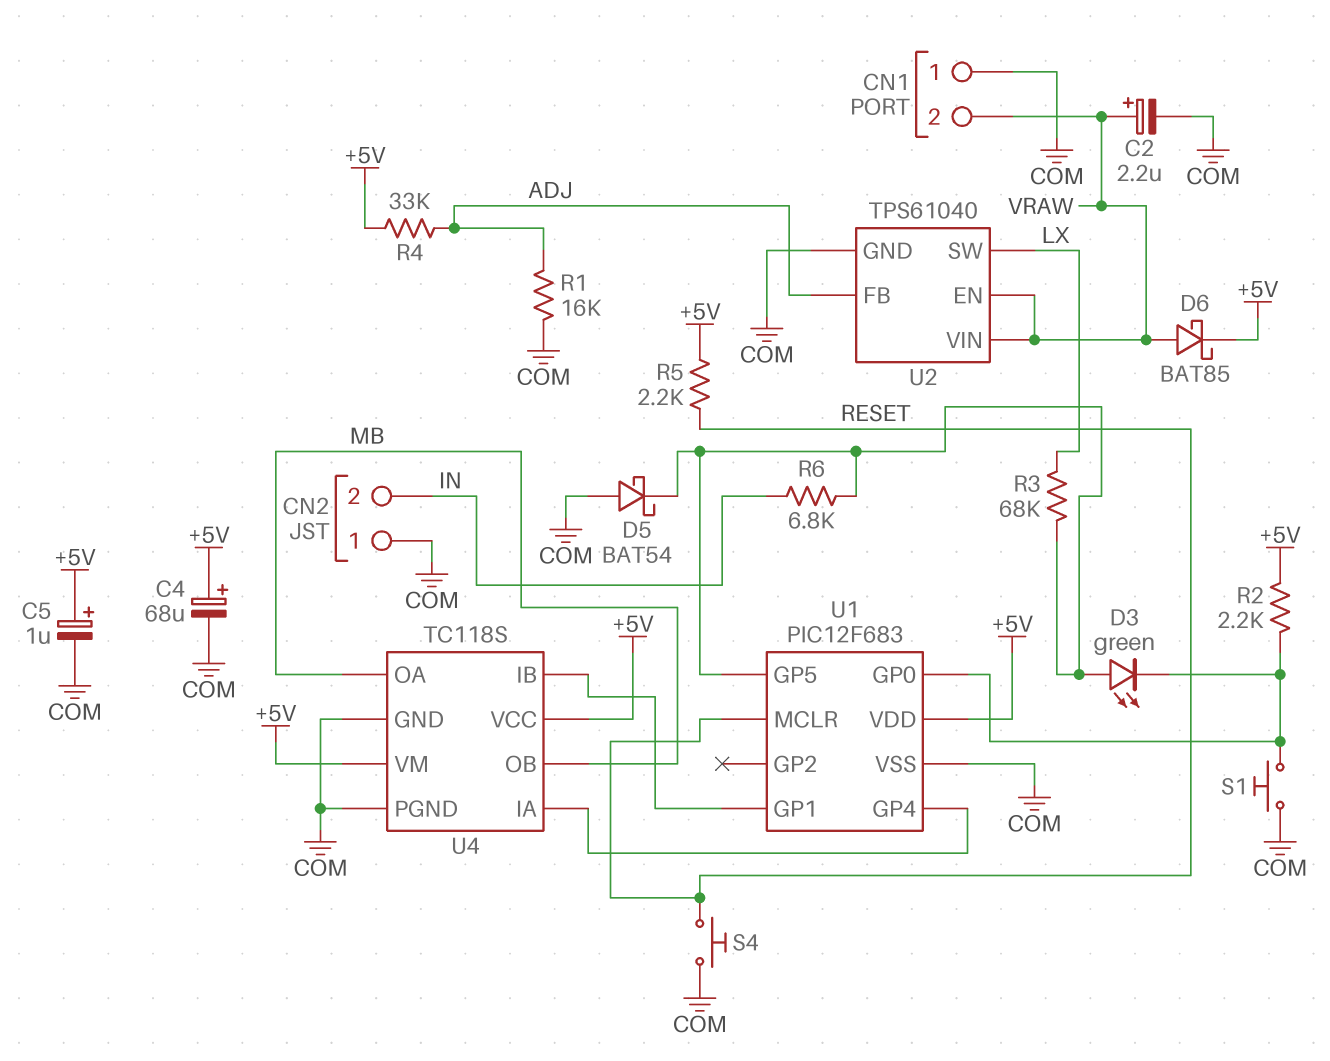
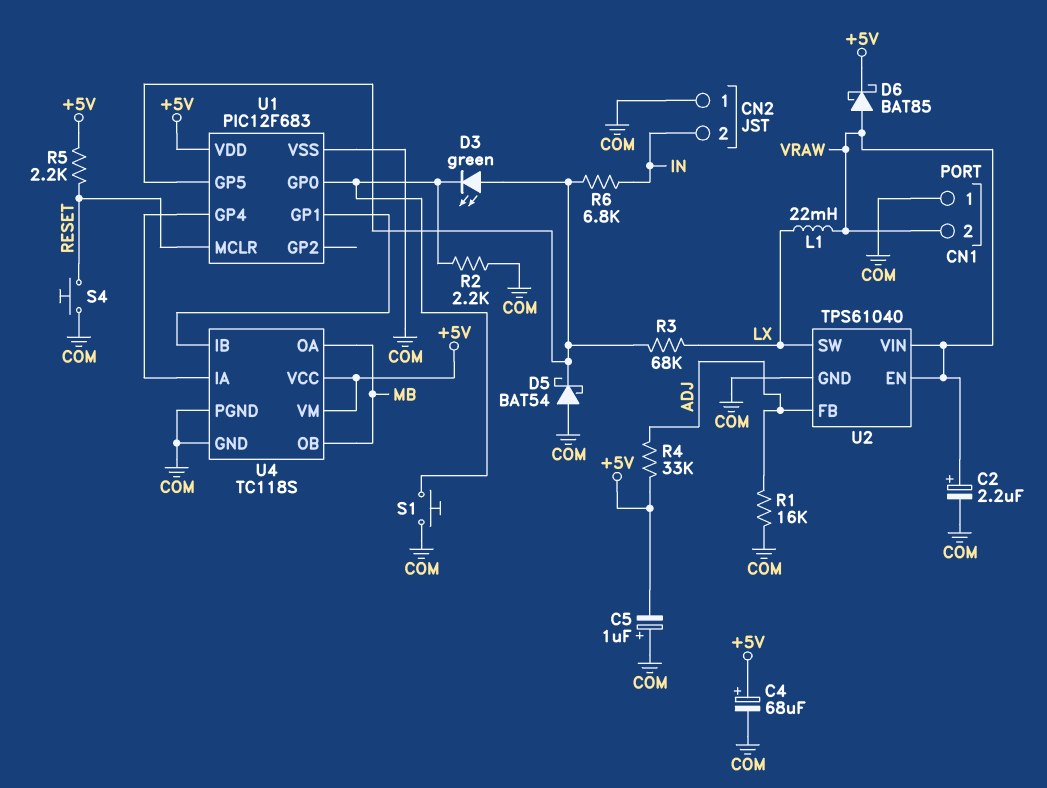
C5: 1uF (plus +5V, minus COM) -> 1uF (plus COM, minus +5V)
L1: none -> 22mH (LX, VRAW)
R2: 2.2k (+5V, U1/GP0) -> 2.2k (COM, U1/GP0)

